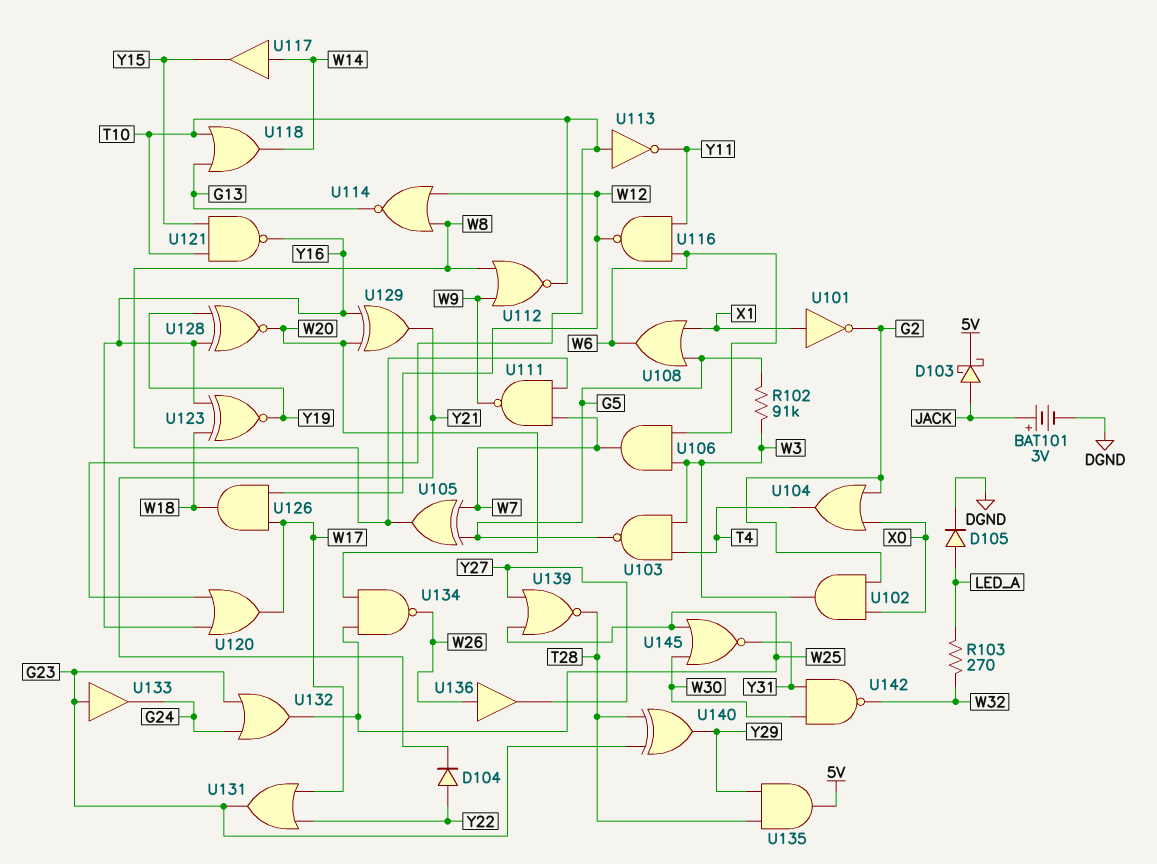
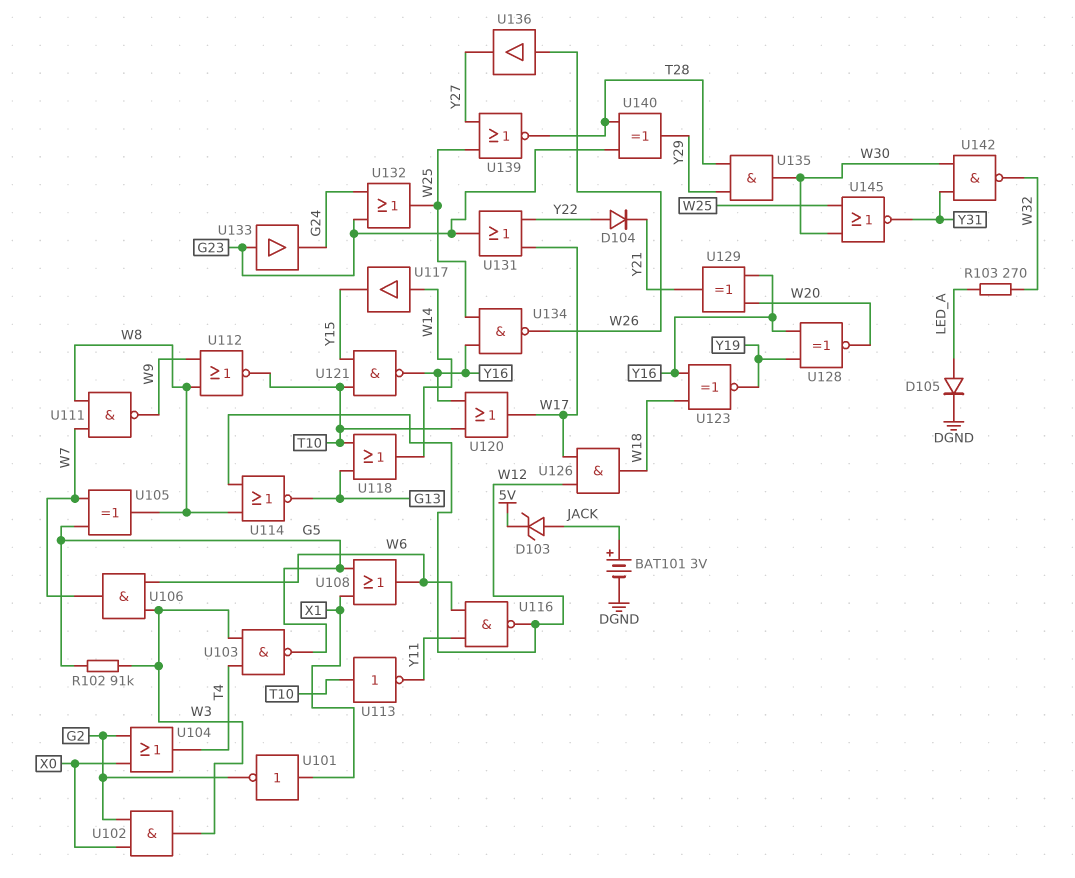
D103: schottky (A JACK, K 5V) -> zener (A JACK, K 5V)
U134: NAND (in W20, in W25, out W26) -> NAND (in W25, in Y16, out W26)
U135: AND (in T28, in Y29, out 5V) -> AND (in T28, in Y29, out W30)

